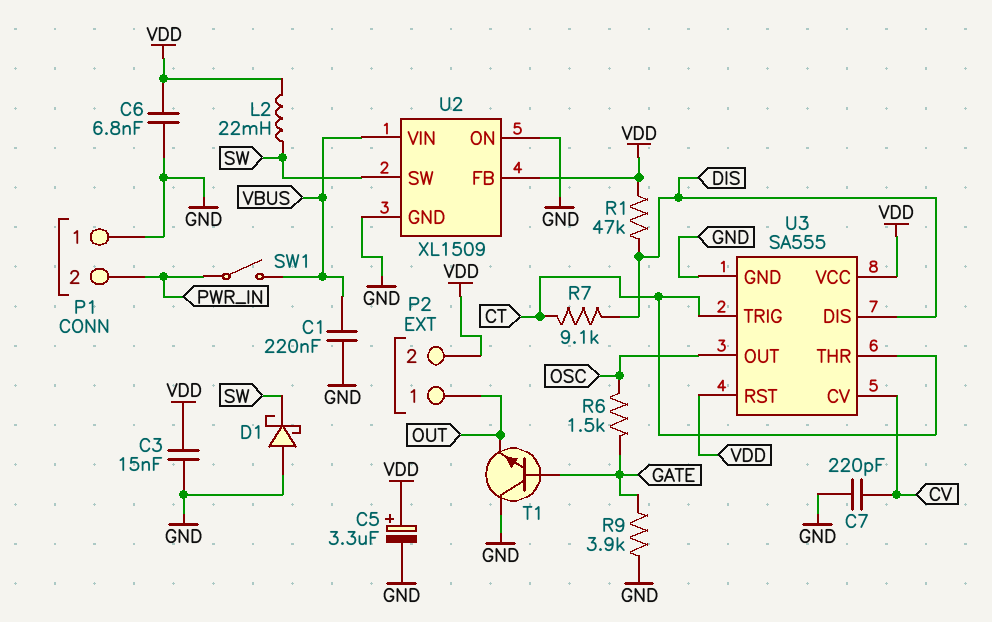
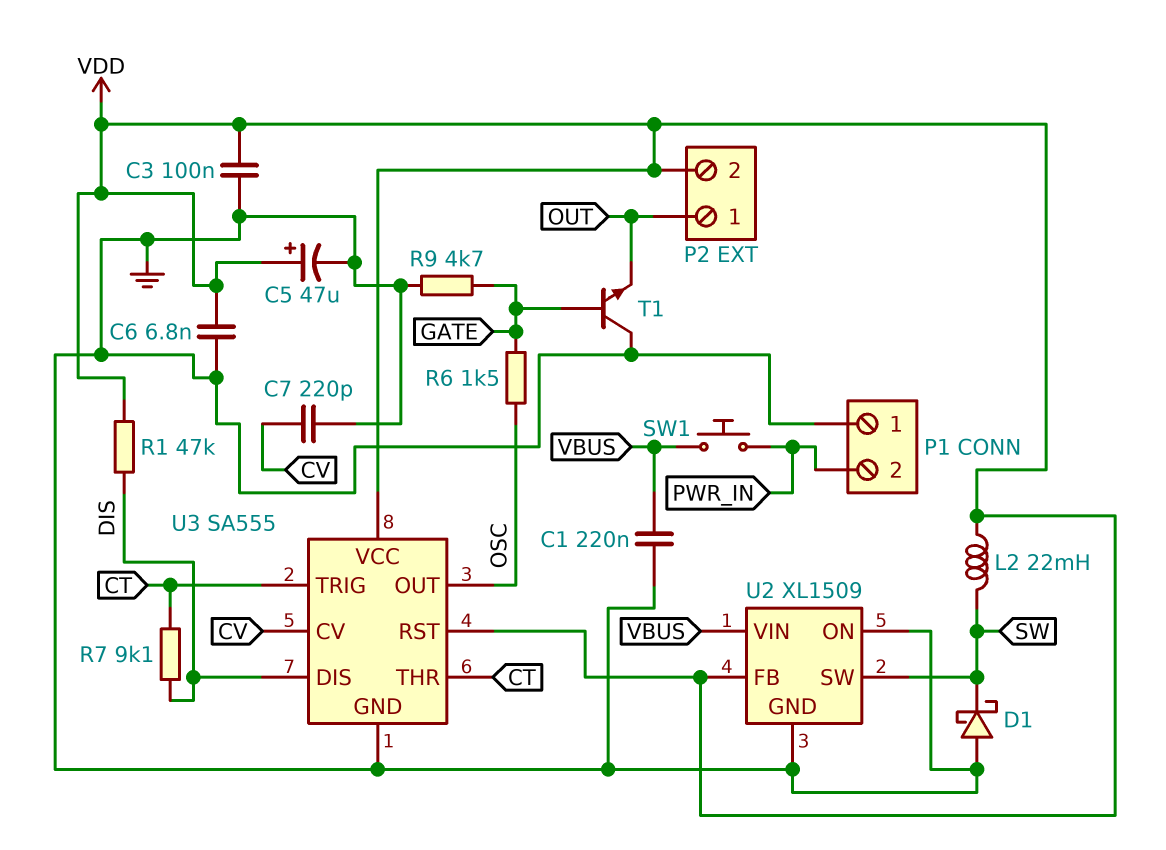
C3: 15nF (GND, VDD) -> 100nF (GND, VDD)
C5: 3.3uF (plus VDD, minus GND) -> 47uF (plus VDD, minus GND)
R9: 3.9k (GATE, GND) -> 4.7k (GATE, GND)
SW1: switch (PWR_IN, VBUS) -> button (PWR_IN, VBUS)

